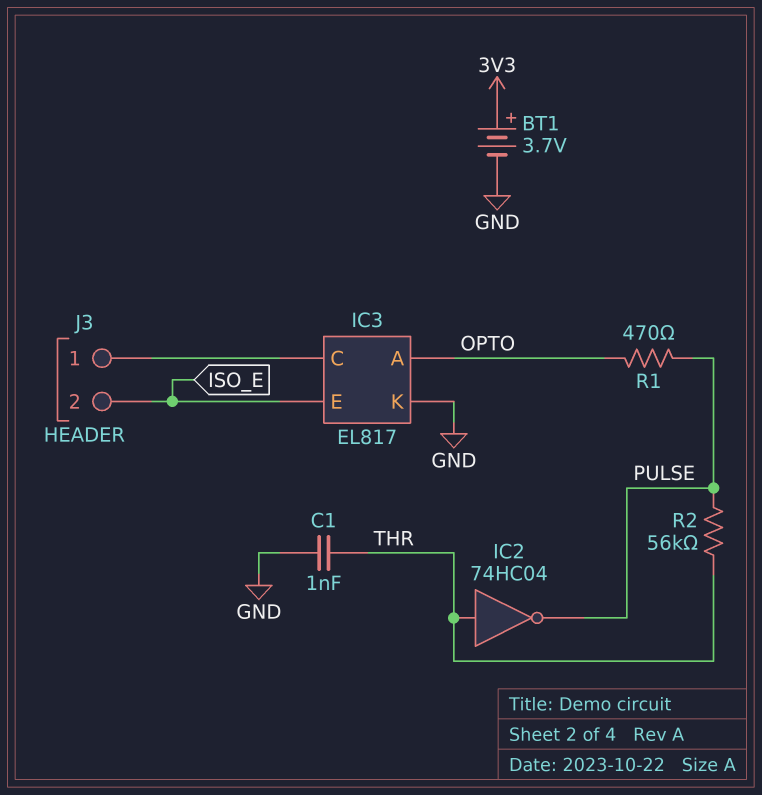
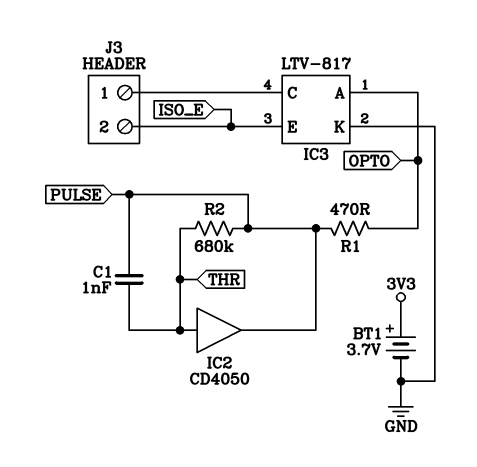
C1: 1nF (GND, THR) -> 1nF (PULSE, THR)
IC2: NOT 74HC04 (in THR, out PULSE) -> buffer CD4050 (in THR, out PULSE)
IC3: EL817 -> LTV-817
R2: 56k (PULSE, THR) -> 680k (PULSE, THR)

